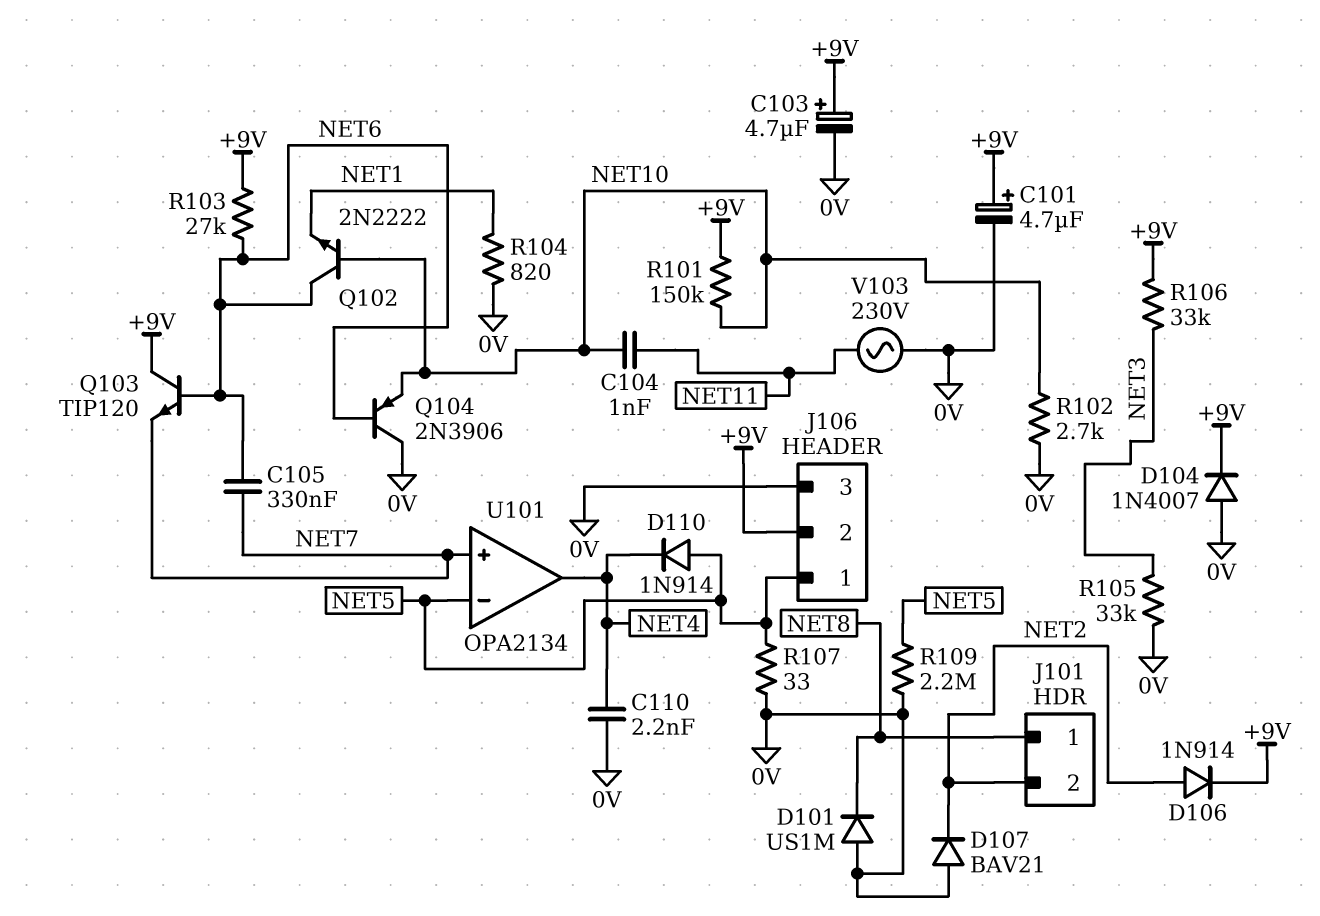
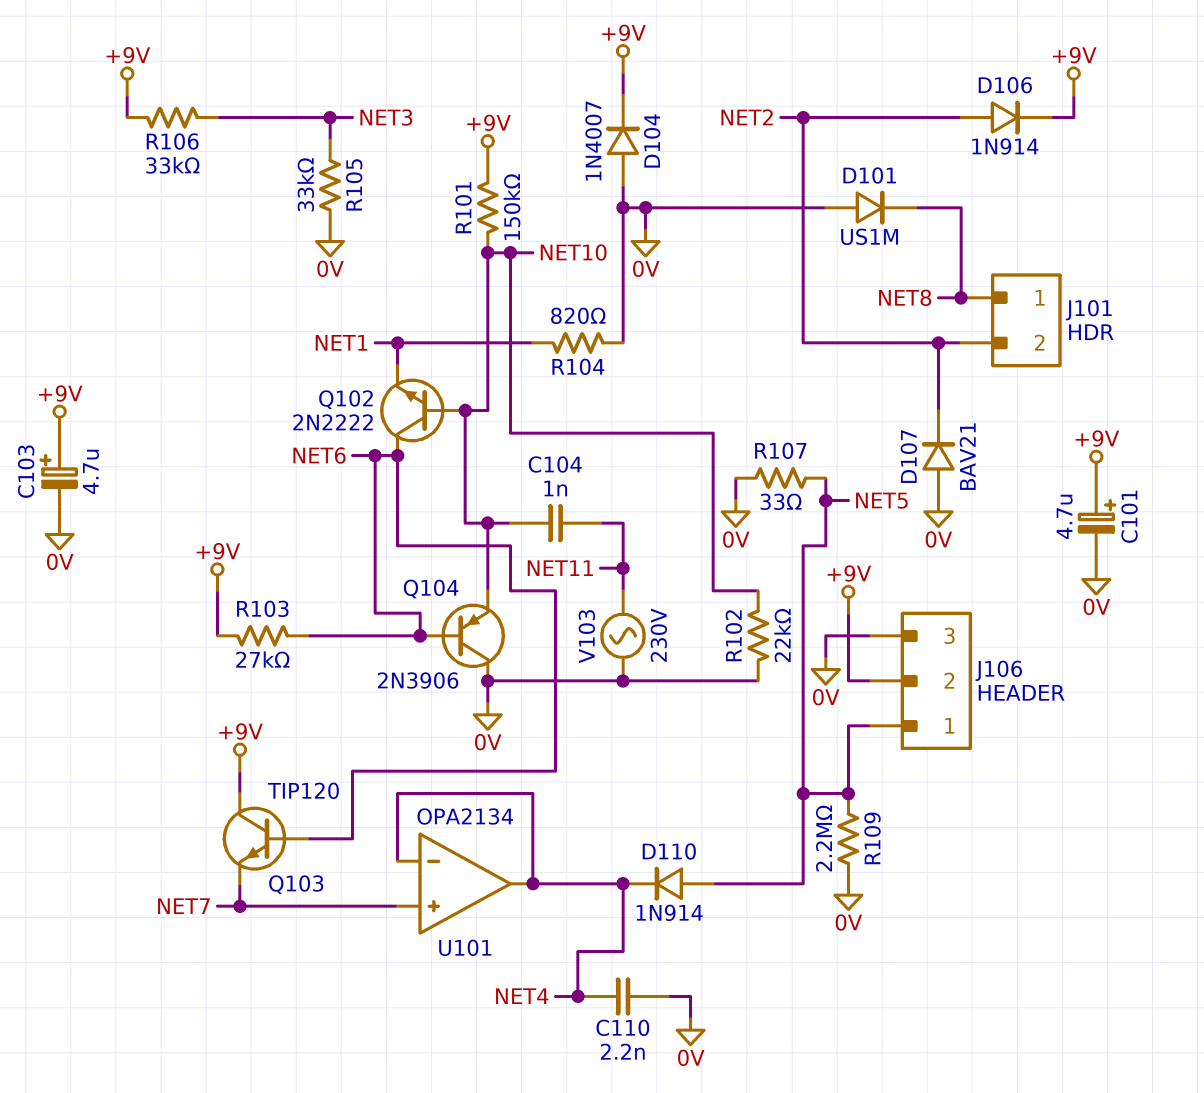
C105: 330nF (NET6, NET7) -> none
R102: 2.7k (0V, NET10) -> 22k (0V, NET10)
U101 pin in-: NET5 -> NET4

